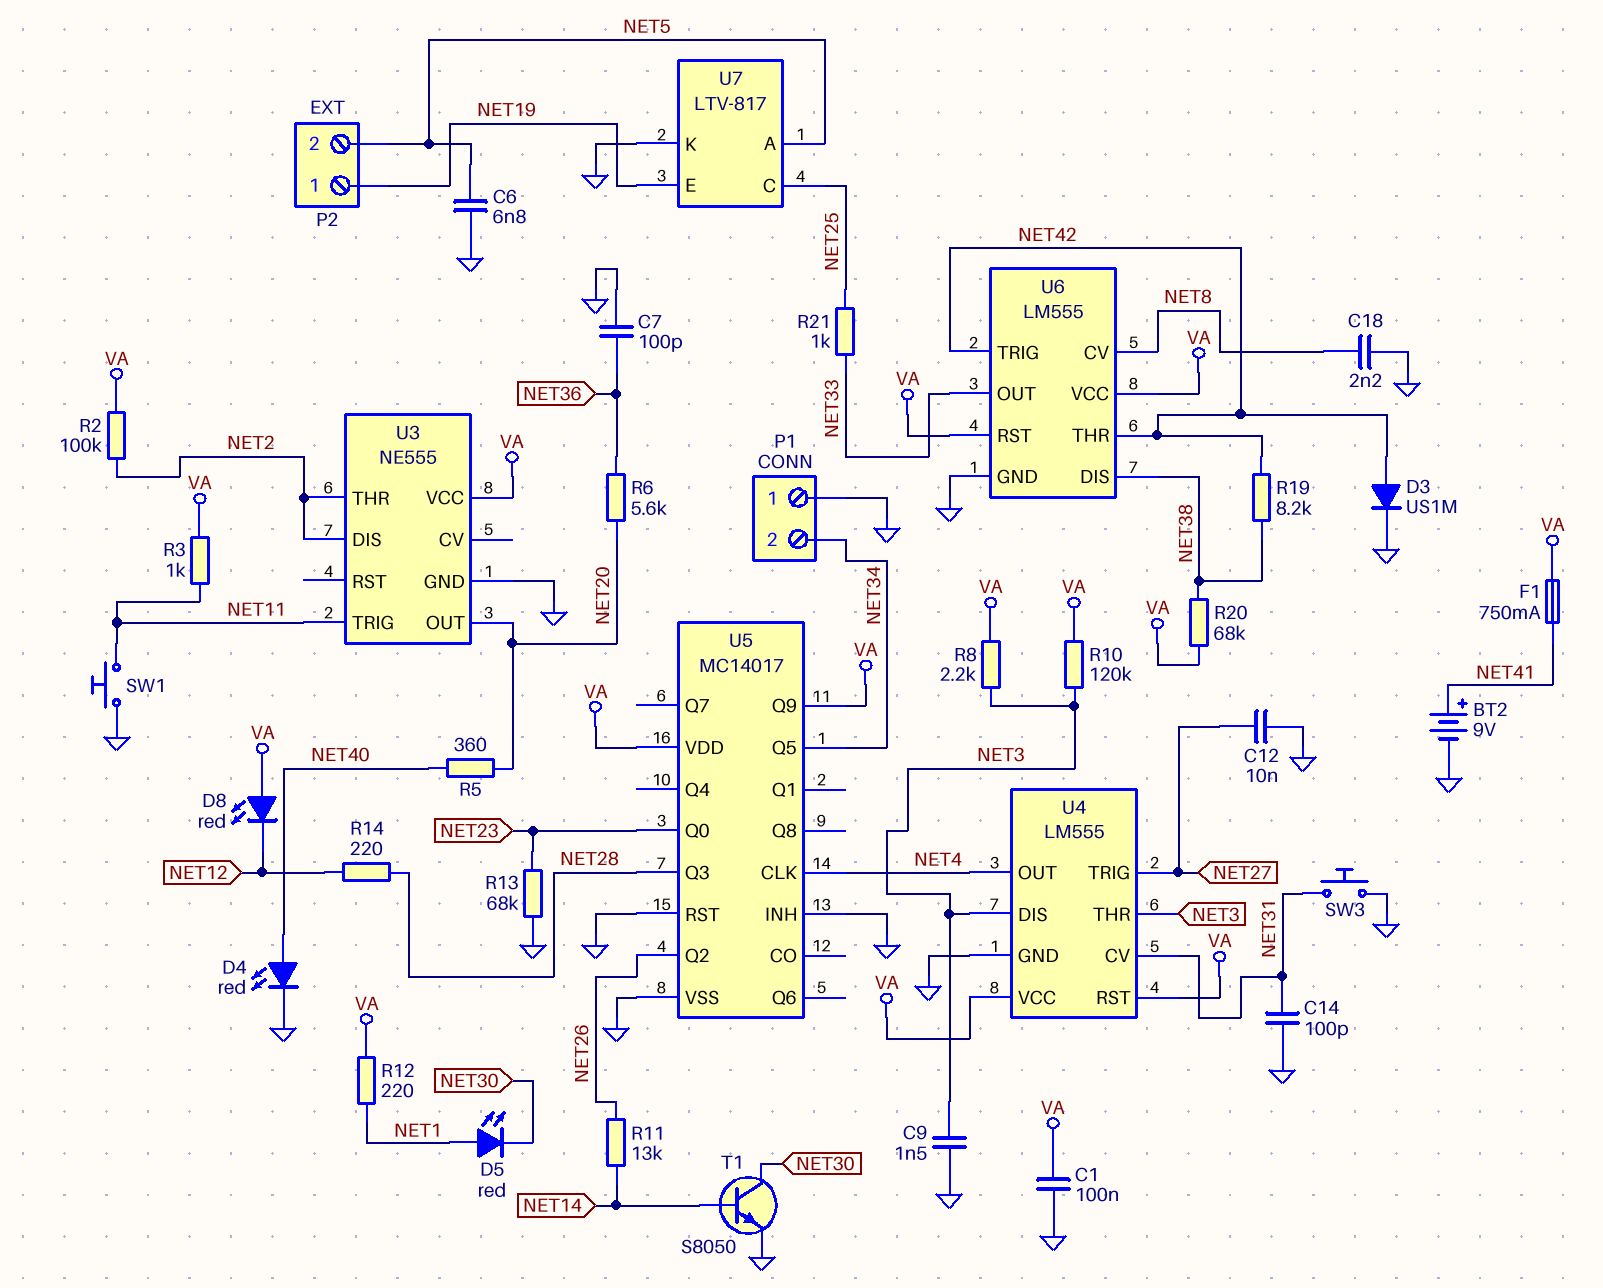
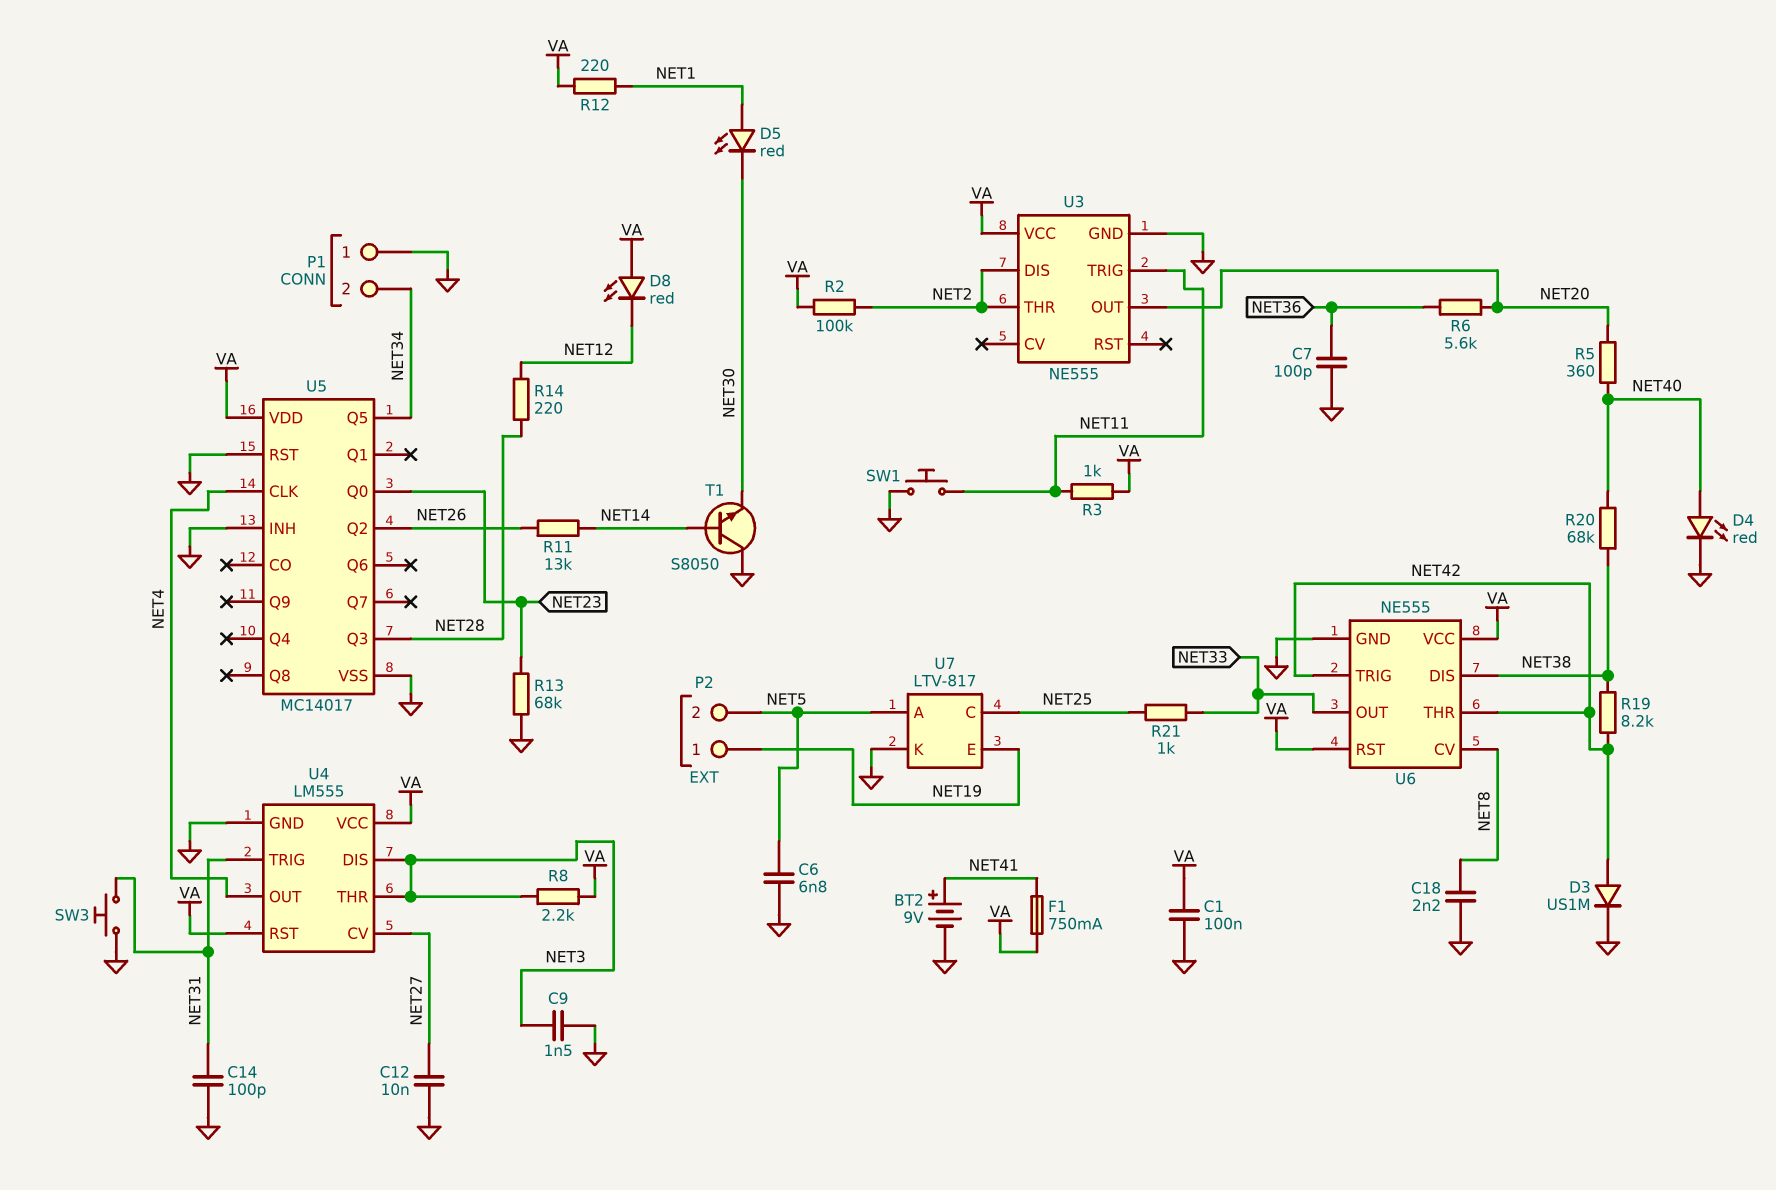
R10: 120k (NET3, VA) -> none
R20: 68k (NET38, VA) -> 68k (NET38, NET40)
T1: NPN S8050 (B NET14, C NET30, E GND) -> NPN S8050 (B NET14, C GND, E NET30)
U4 pin CV: NET31 -> NET27
U4 pin TRIG: NET27 -> NET31
U5 pin Q9: VA -> none
U6: LM555 -> NE555

